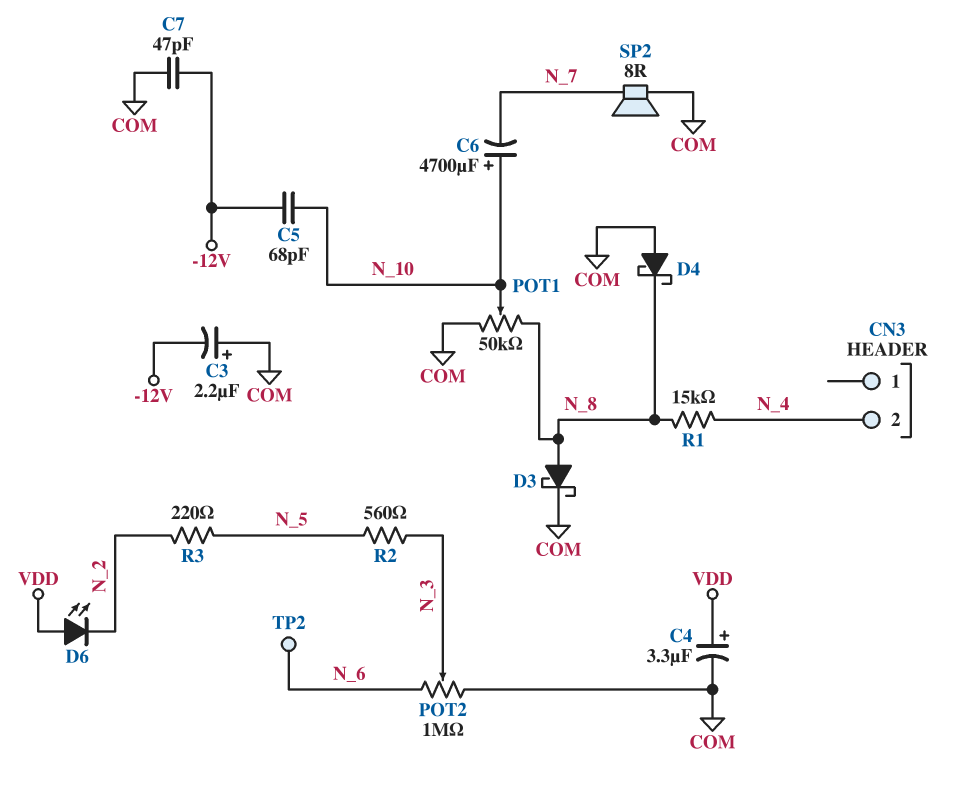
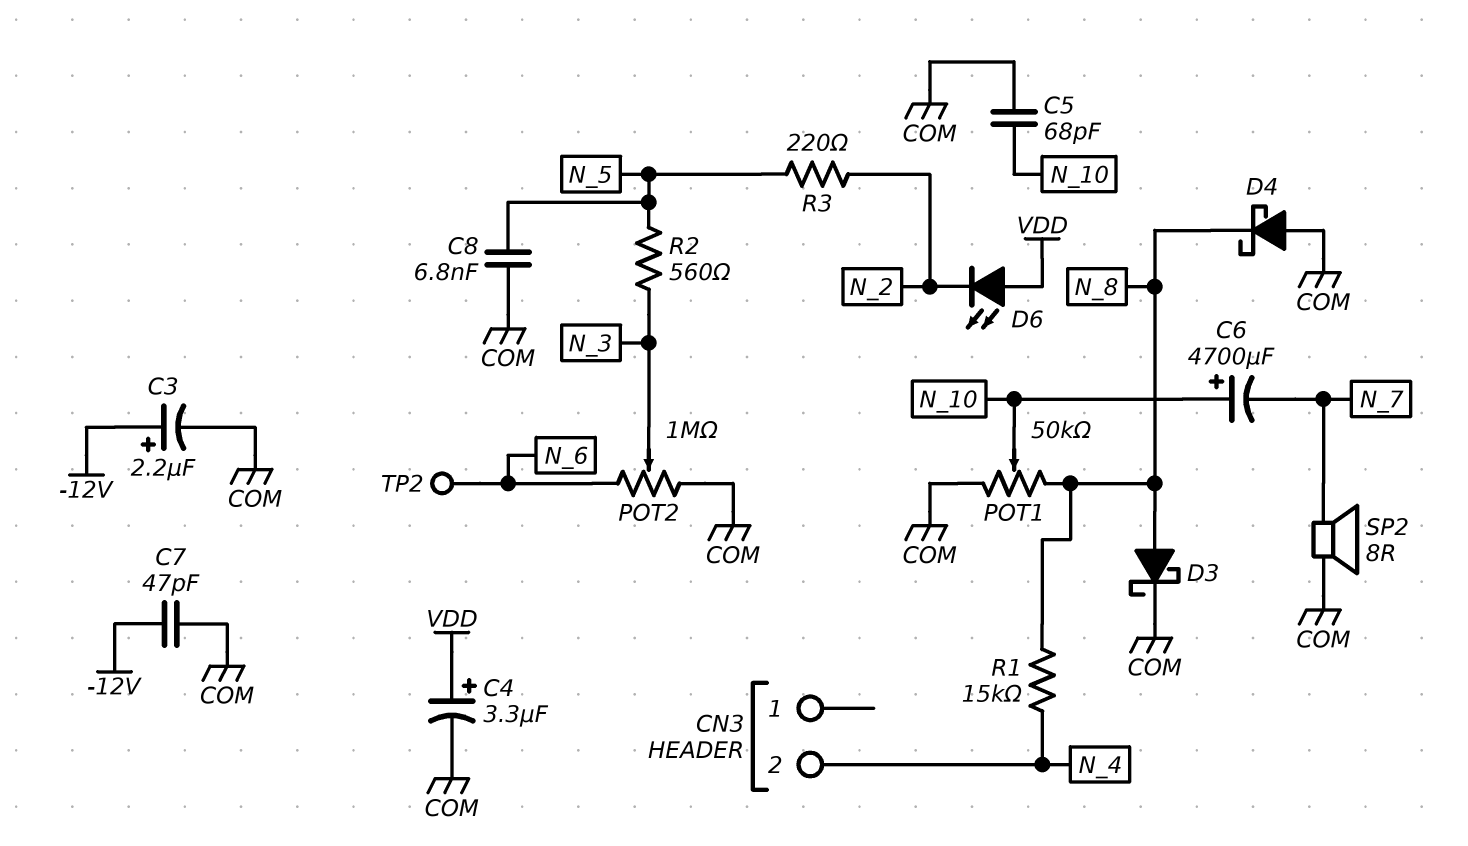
C3: 2.2uF (plus COM, minus -12V) -> 2.2uF (plus -12V, minus COM)
C5: 68pF (-12V, N_10) -> 68pF (COM, N_10)
C8: none -> 6.8nF (COM, N_5)

